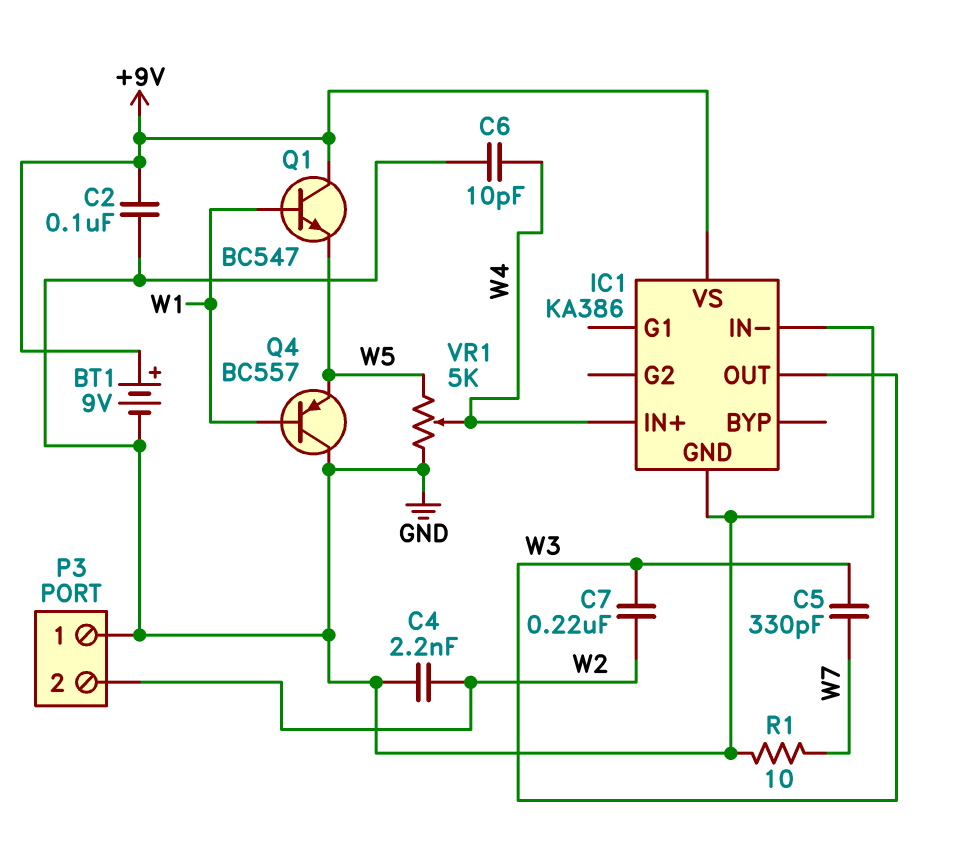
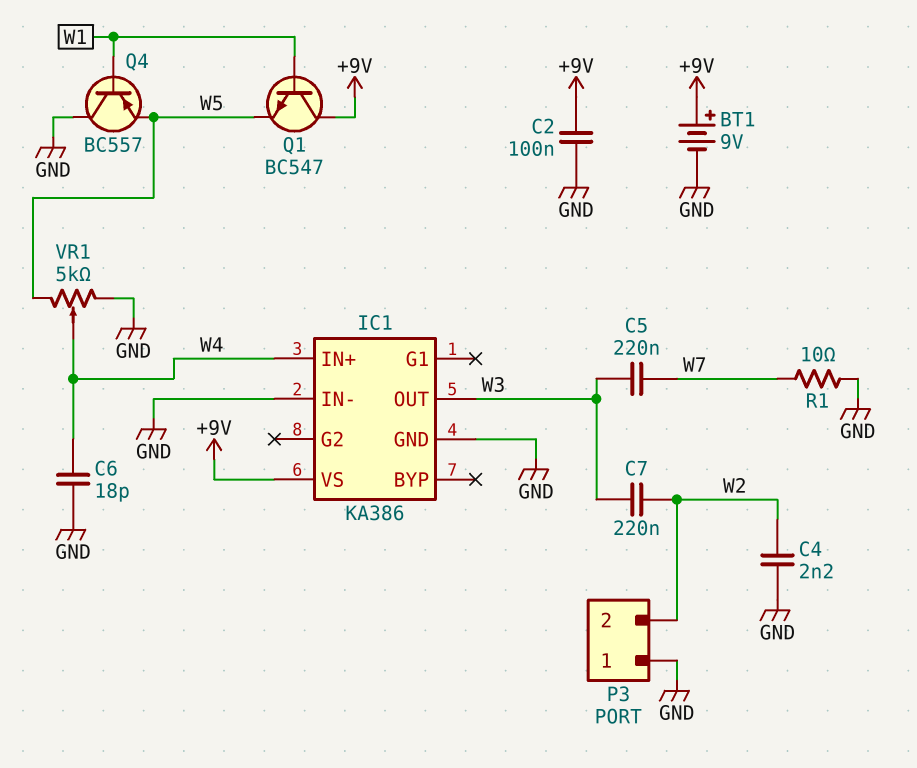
C5: 330pF (W3, W7) -> 220nF (W3, W7)
C6: 10pF (GND, W4) -> 18pF (GND, W4)

